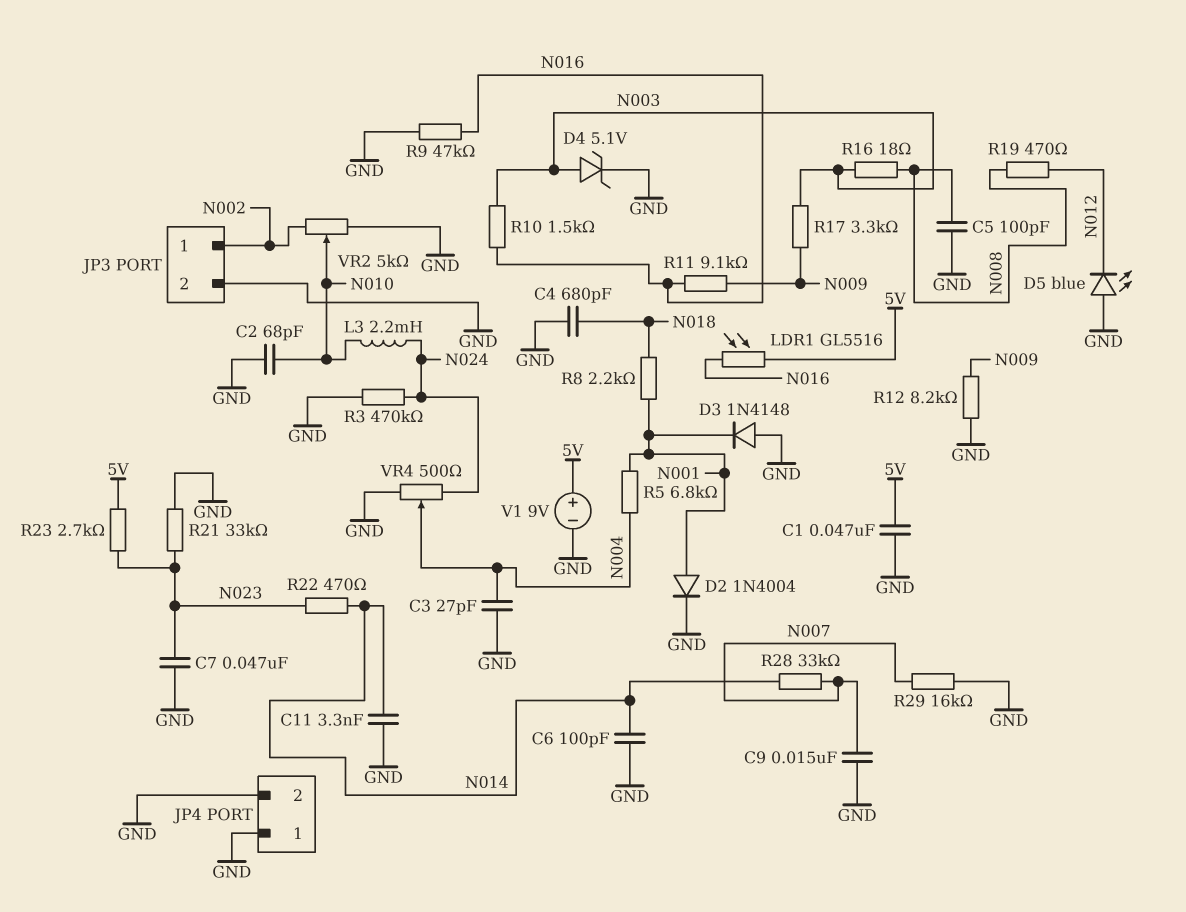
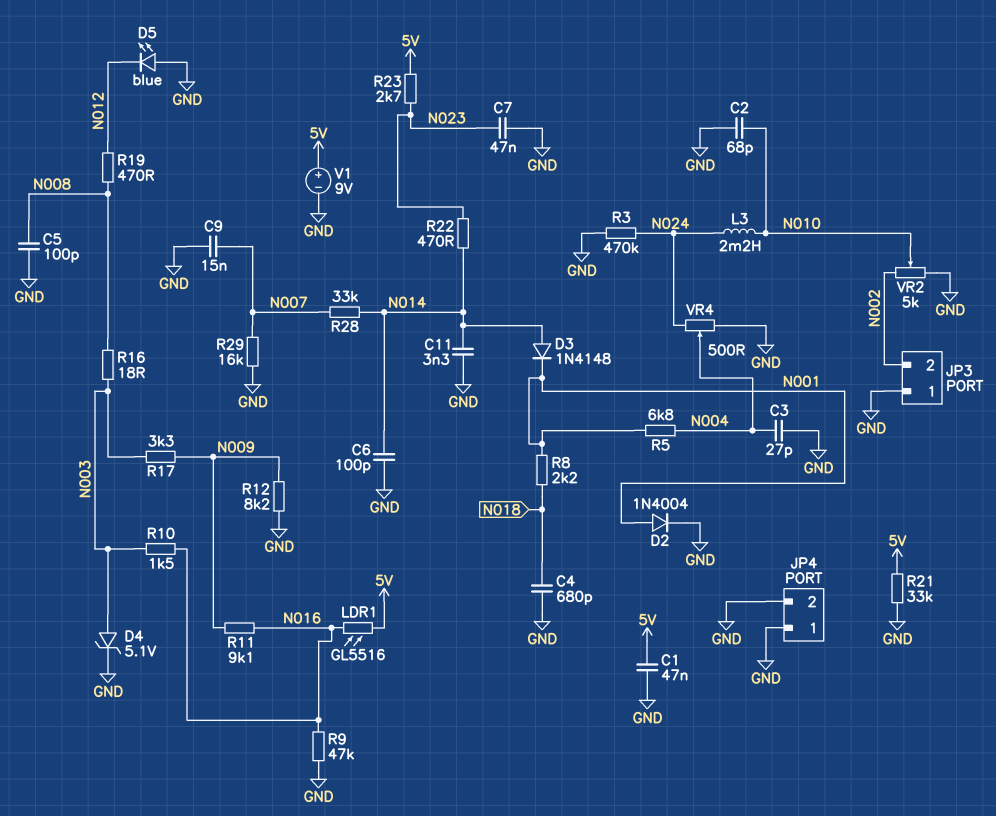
D3: diode 1N4148 (A GND, K N001) -> diode 1N4148 (A N014, K N001)
JP3 pin 1: N002 -> GND
JP3 pin 2: GND -> N002
R21: 33k (GND, N023) -> 33k (5V, GND)

